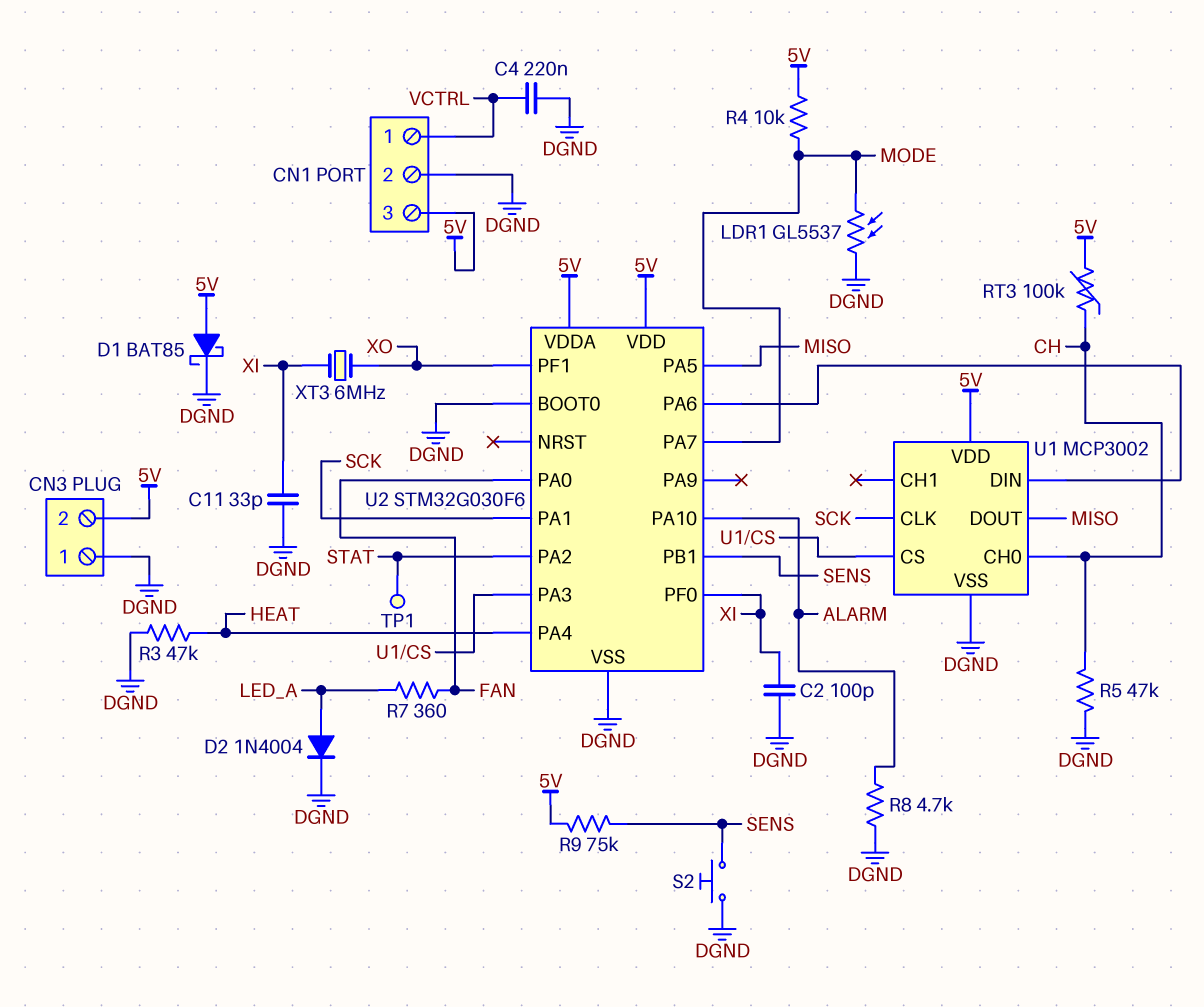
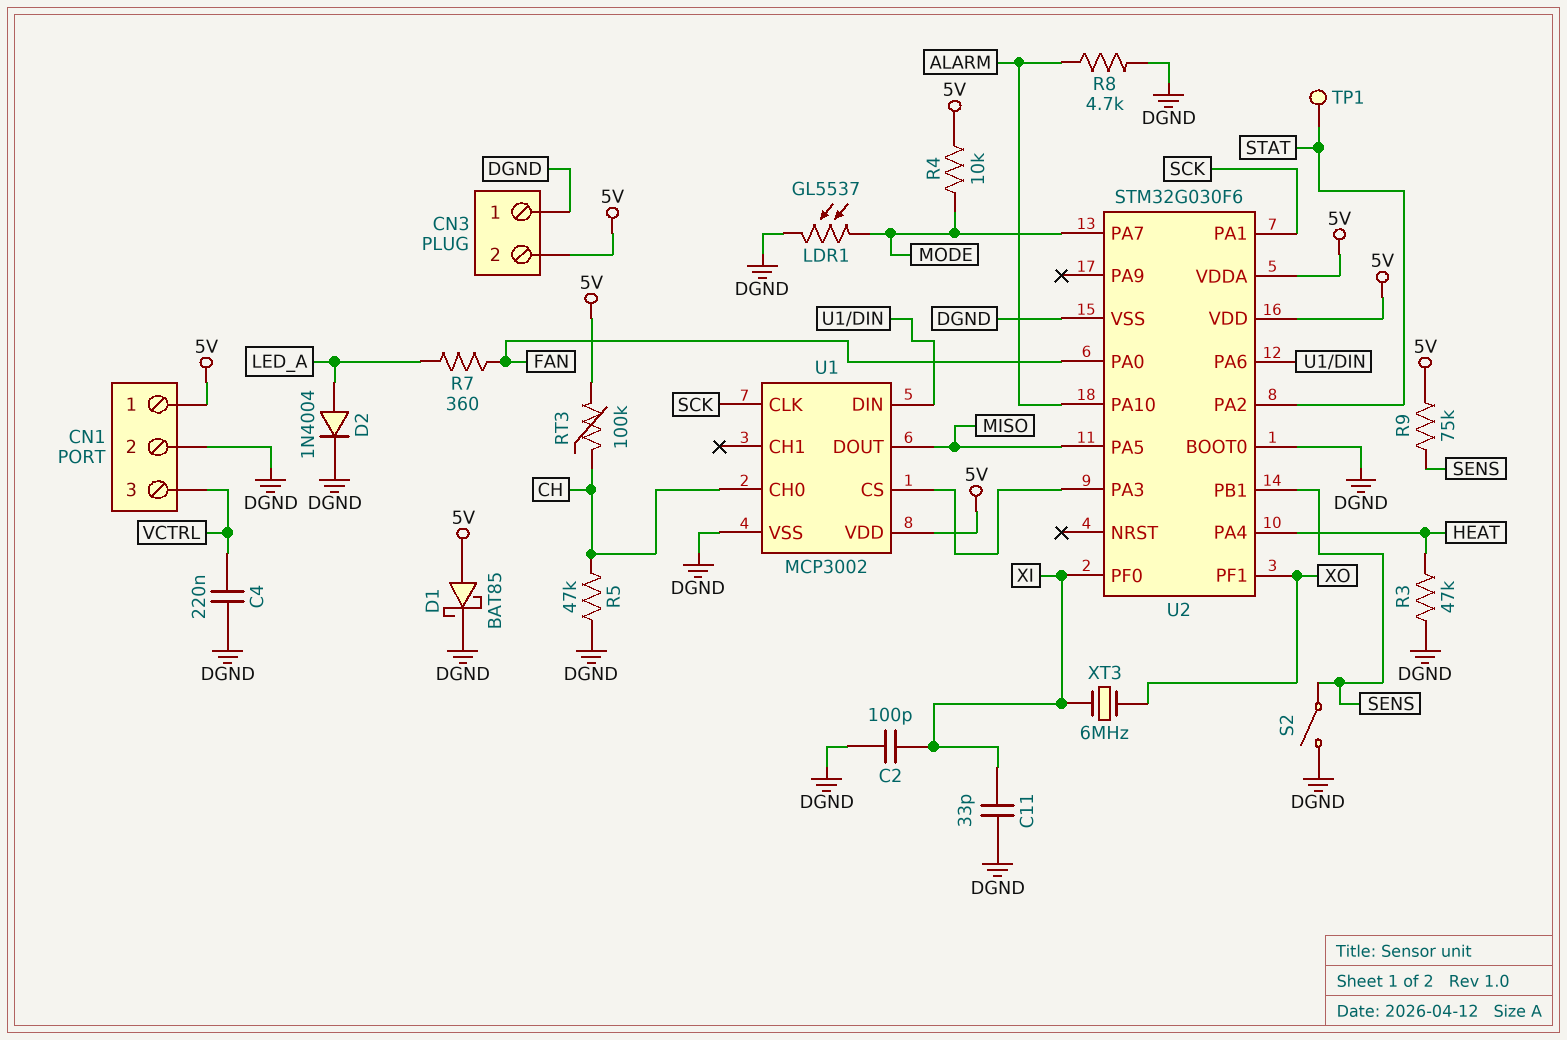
CN1 pin 1: VCTRL -> 5V
CN1 pin 3: 5V -> VCTRL
S2: button (DGND, SENS) -> switch (DGND, SENS)

